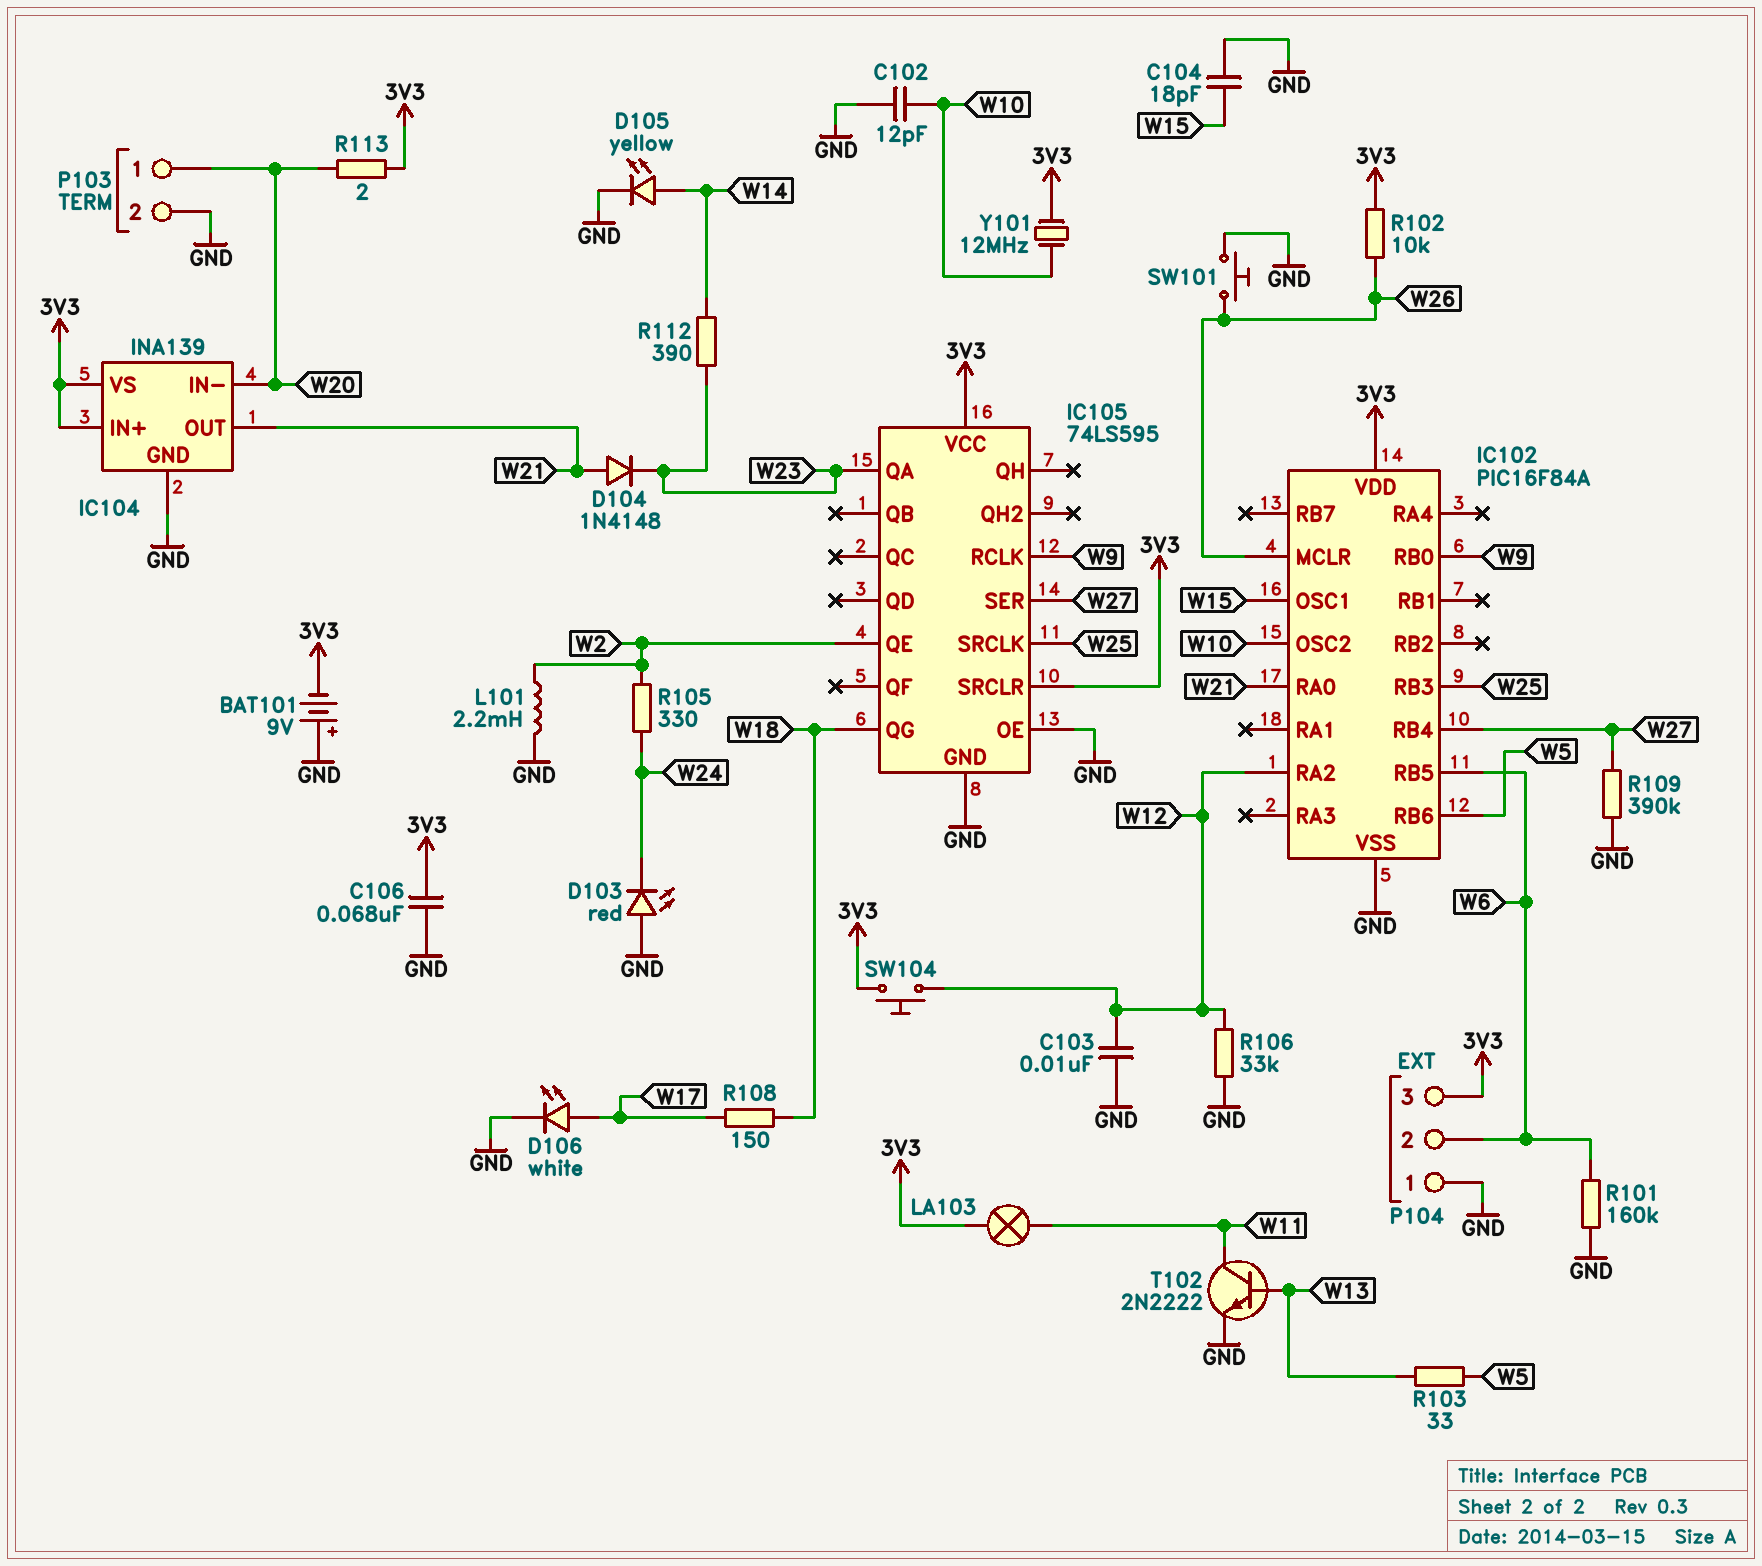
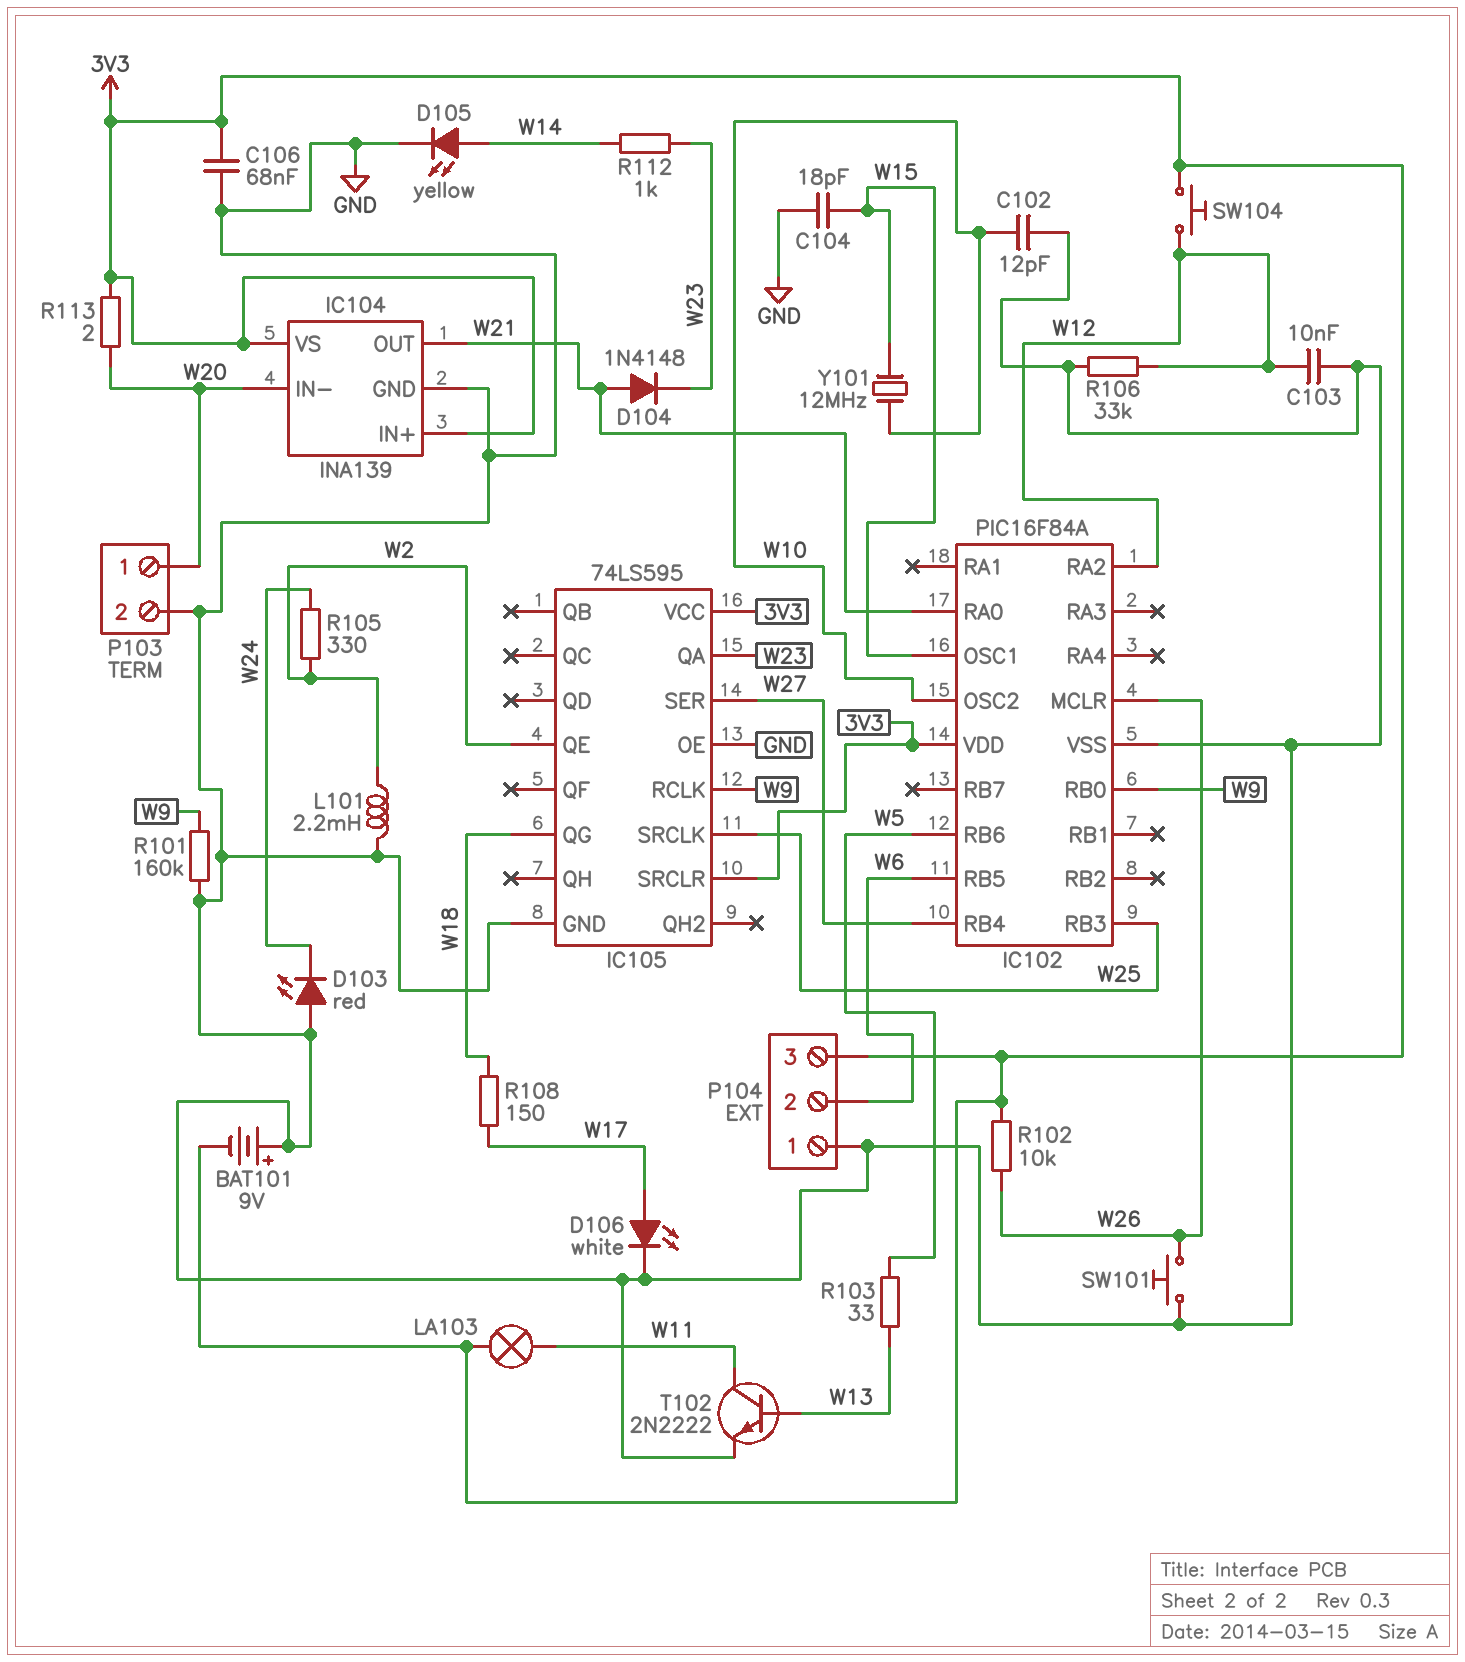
R101: 160k (GND, W6) -> 160k (GND, W9)
R109: 390k (GND, W27) -> none
R112: 390 (W14, W23) -> 1k (W14, W23)
Y101: 12MHz (3V3, W10) -> 12MHz (W10, W15)

